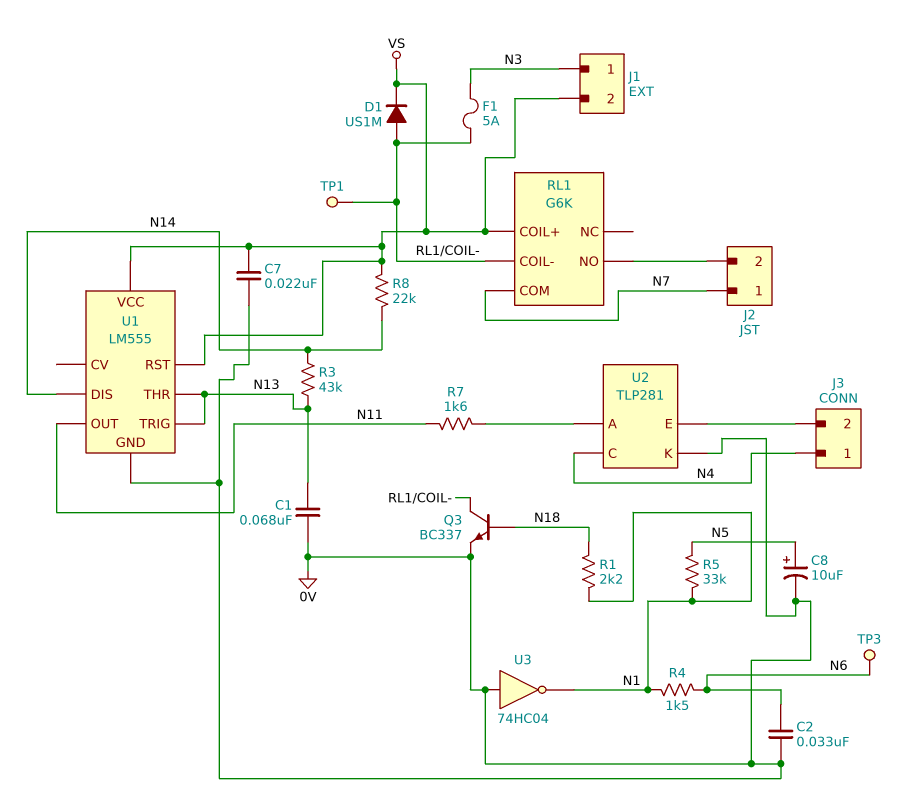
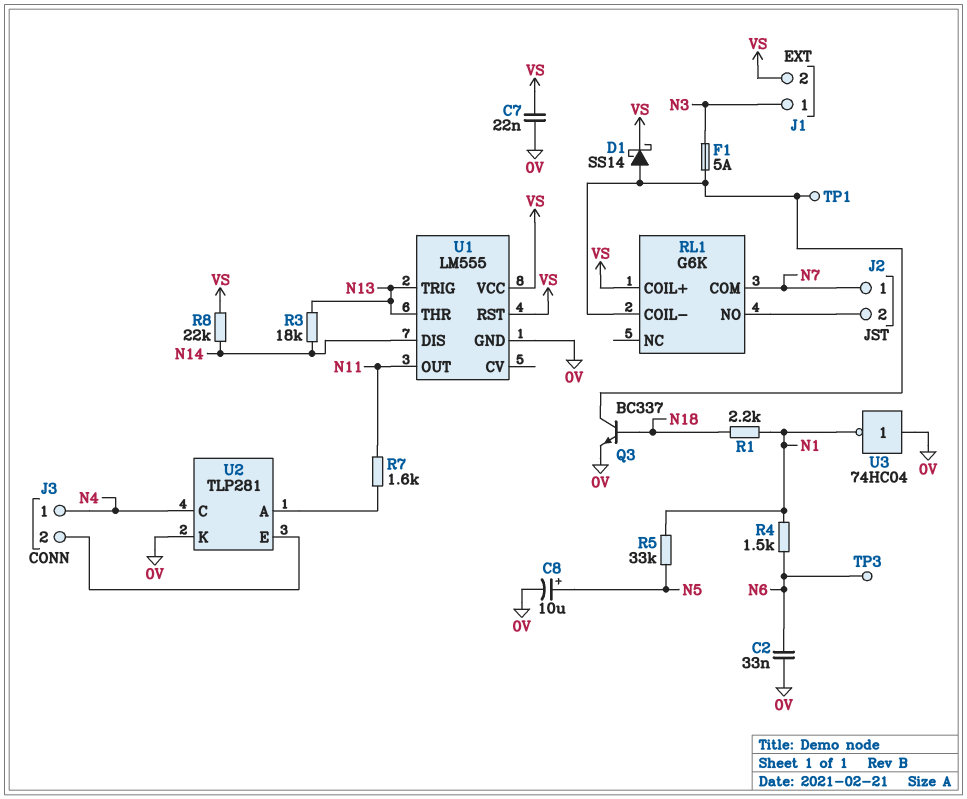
C1: 68nF (0V, N13) -> none
D1: diode US1M (A RL1/COIL-, K VS) -> schottky SS14 (A RL1/COIL-, K VS)
R3: 43k (N13, N14) -> 18k (N13, N14)

